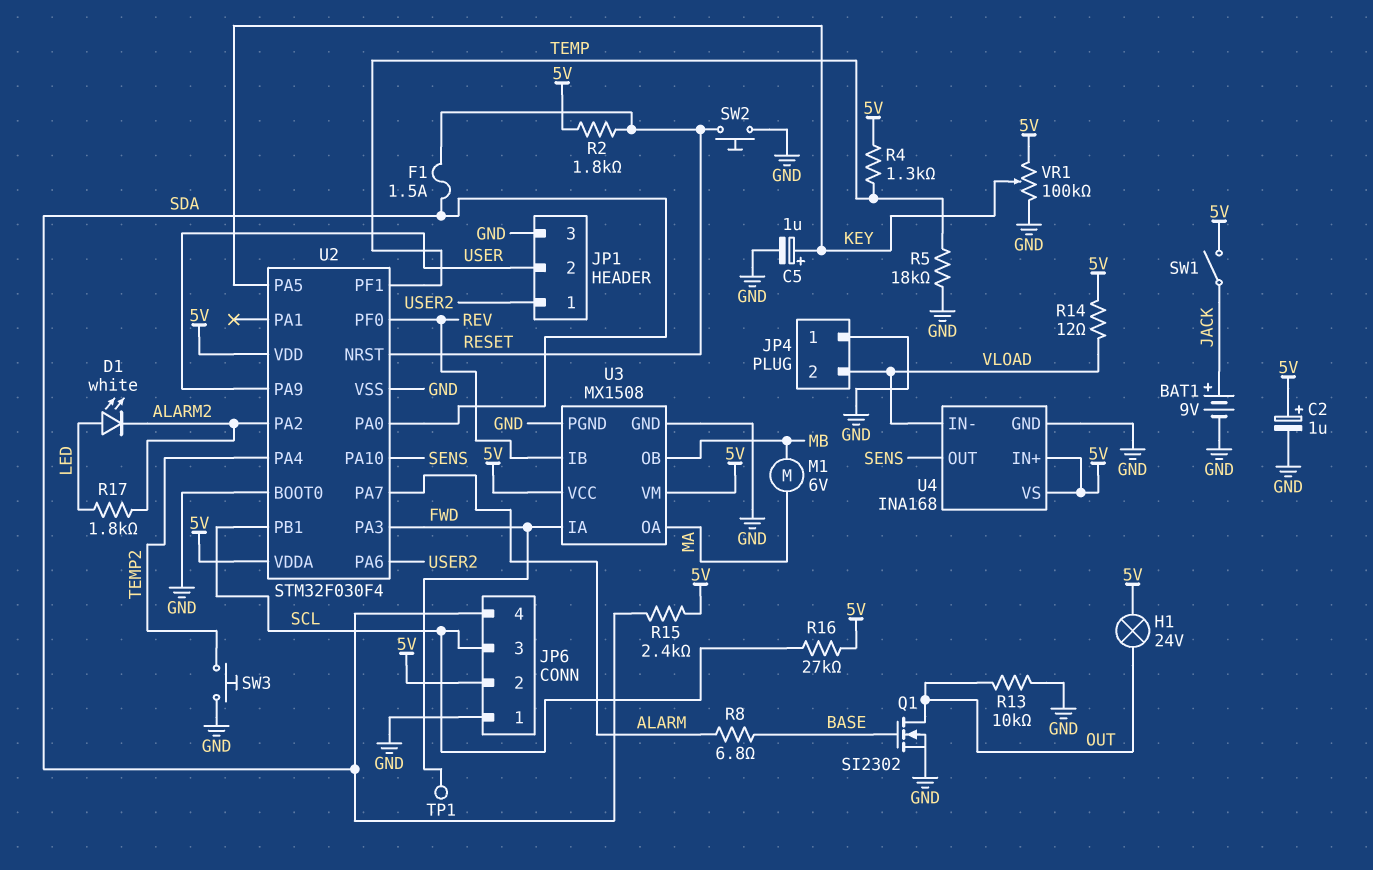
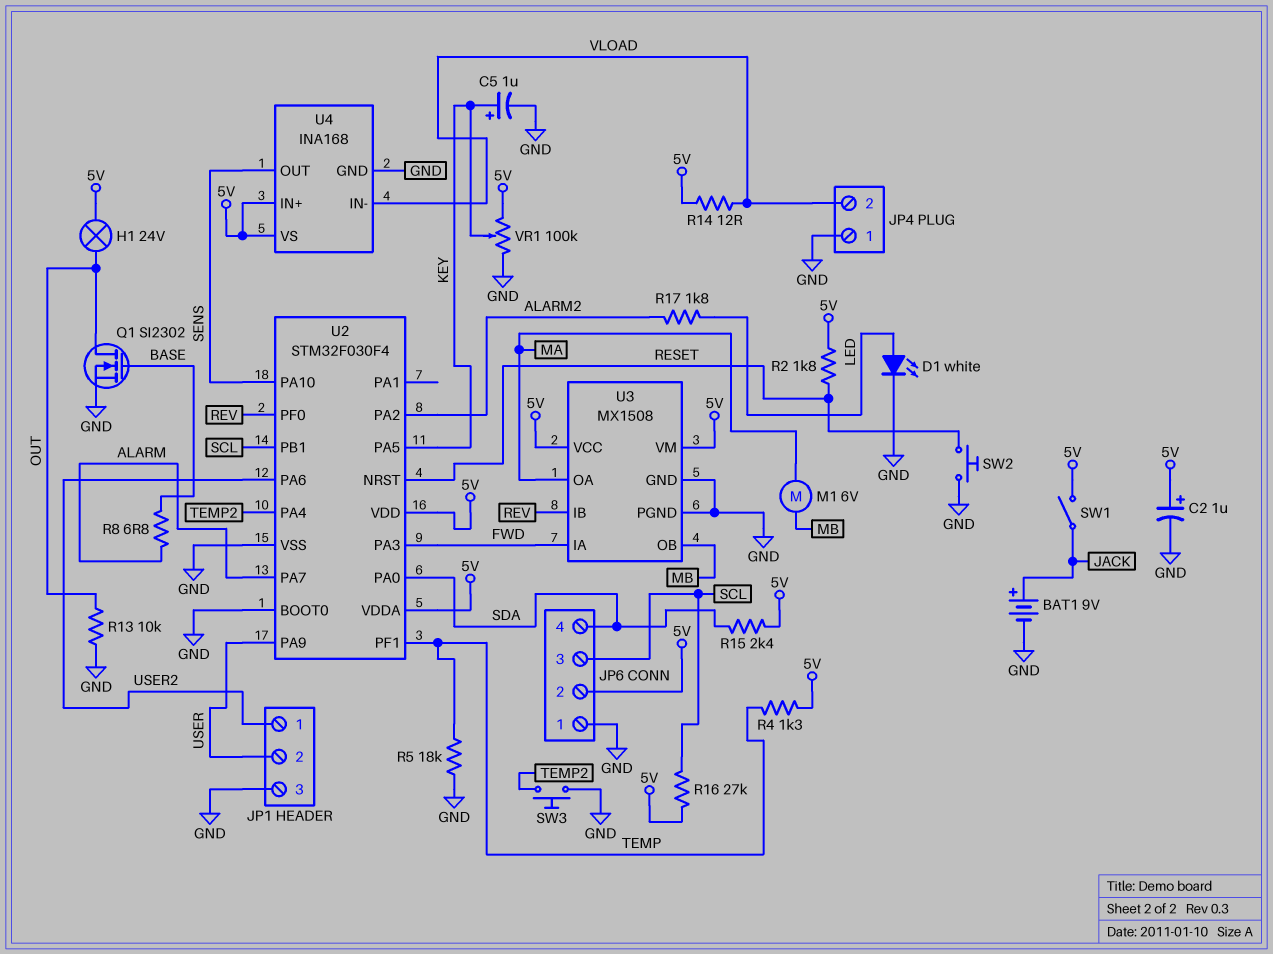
D1: LED white (A LED, K ALARM2) -> LED white (A LED, K GND)
F1: 1.5A (RESET, SDA) -> none
TP1: test point (FWD) -> none

